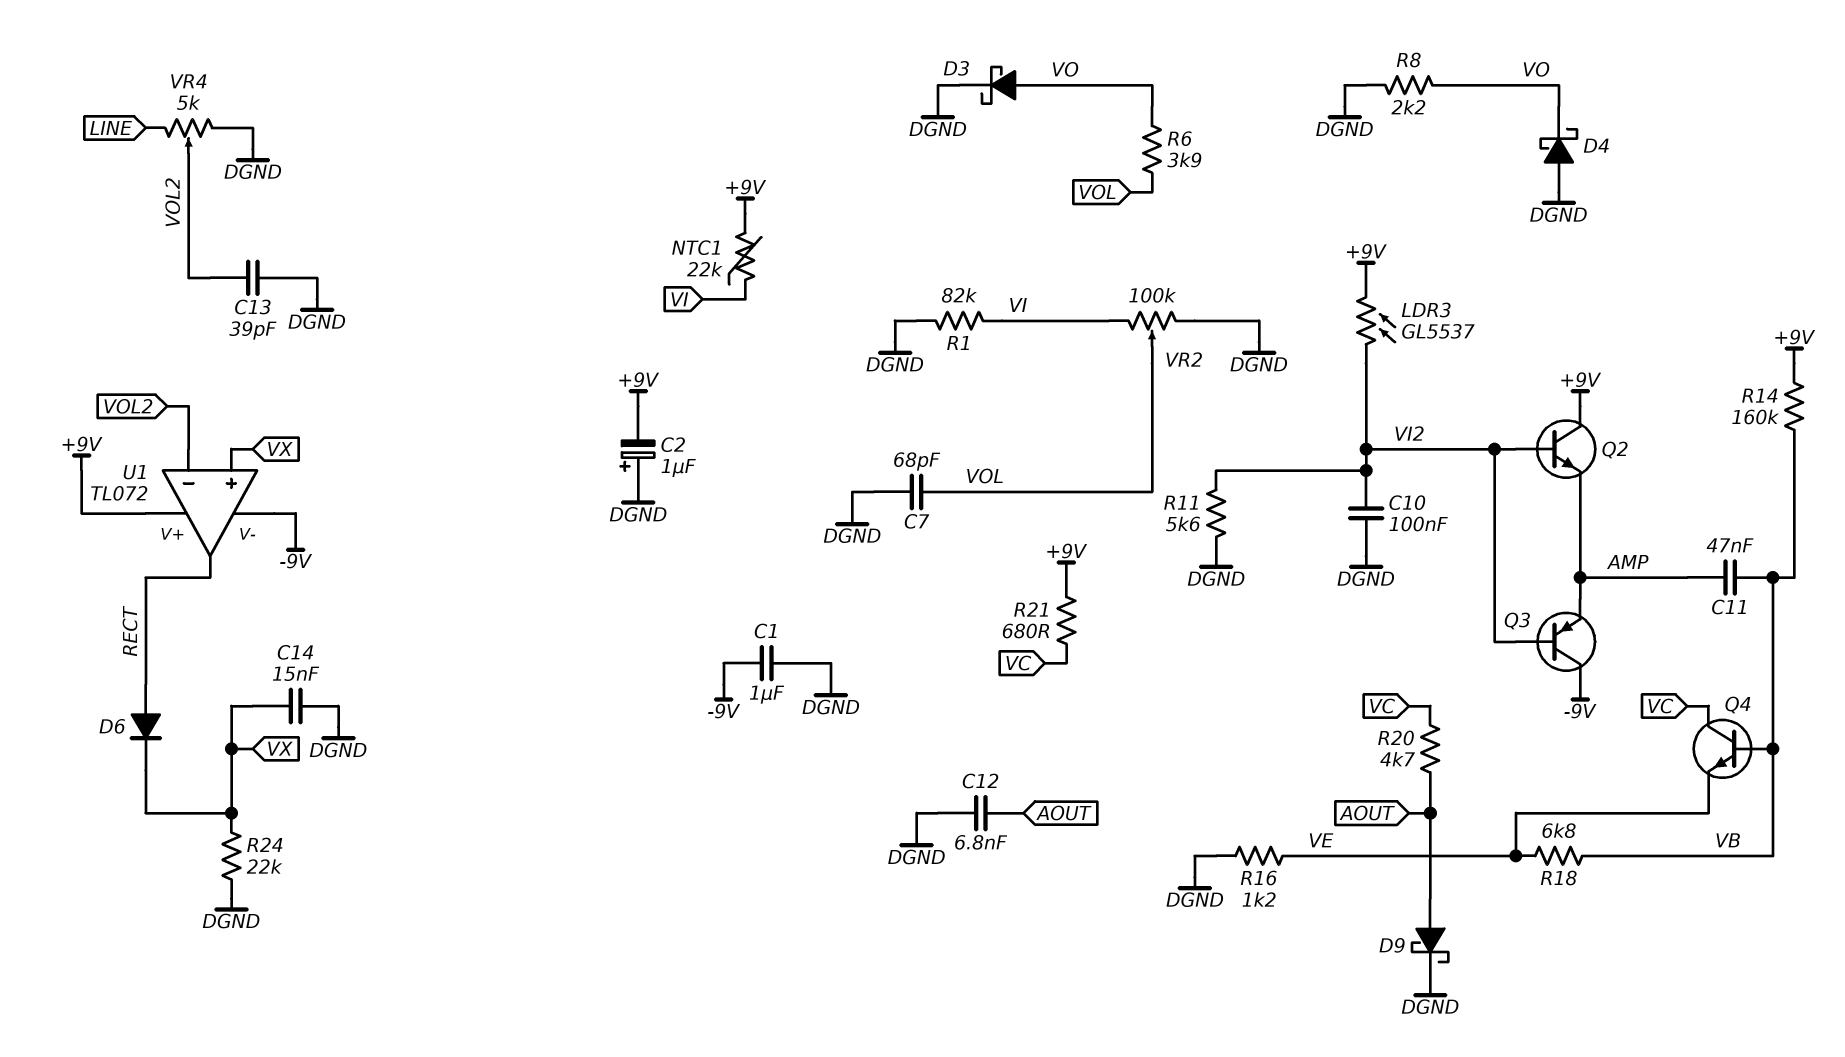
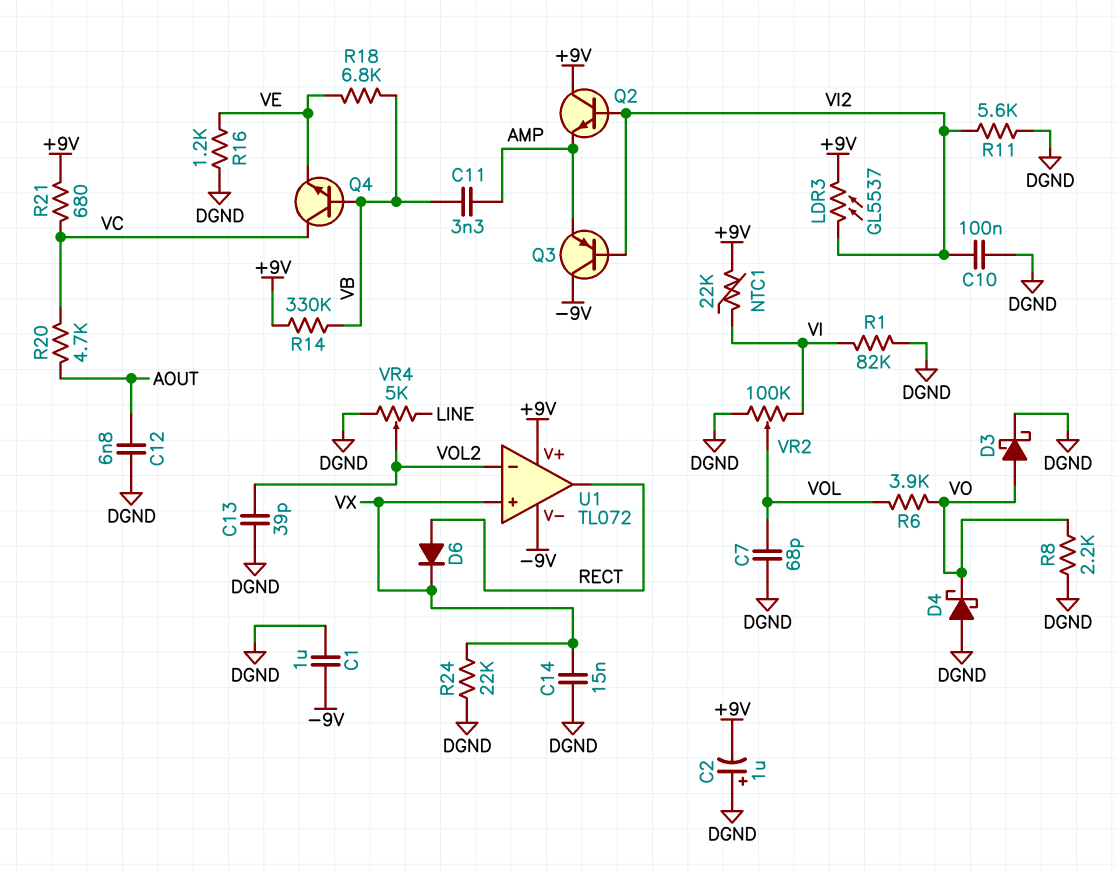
C11: 47nF (AMP, VB) -> 3.3nF (AMP, VB)
D9: schottky (A AOUT, K DGND) -> none
R14: 160k (+9V, VB) -> 330k (+9V, VB)

